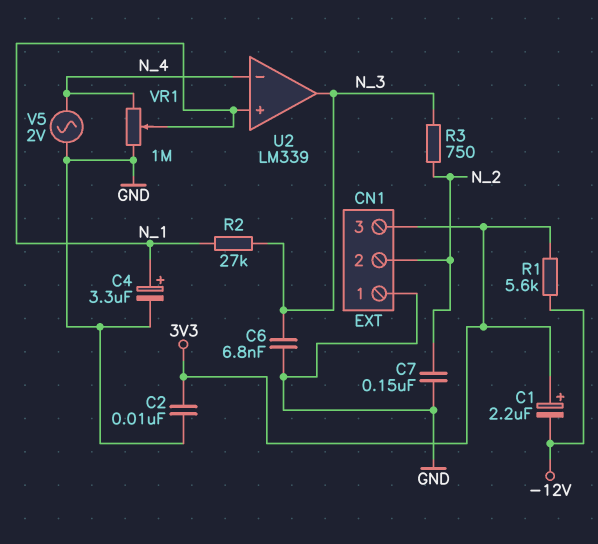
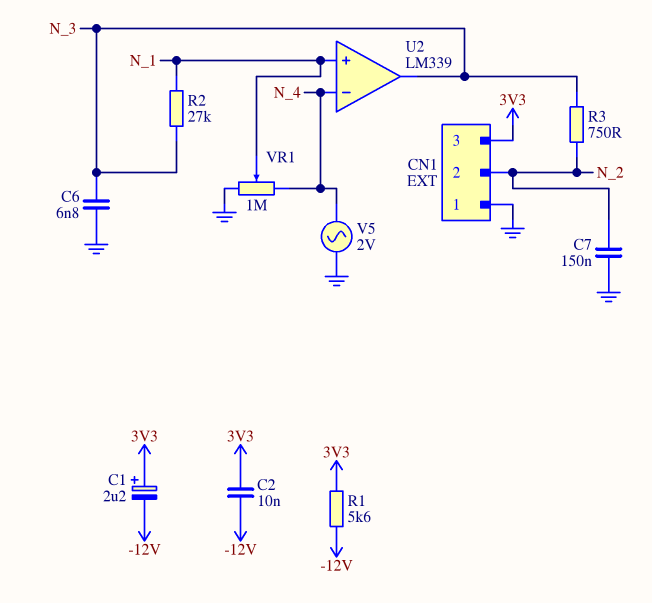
C2: 10nF (3V3, GND) -> 10nF (-12V, 3V3)
C4: 3.3uF (plus N_1, minus GND) -> none

